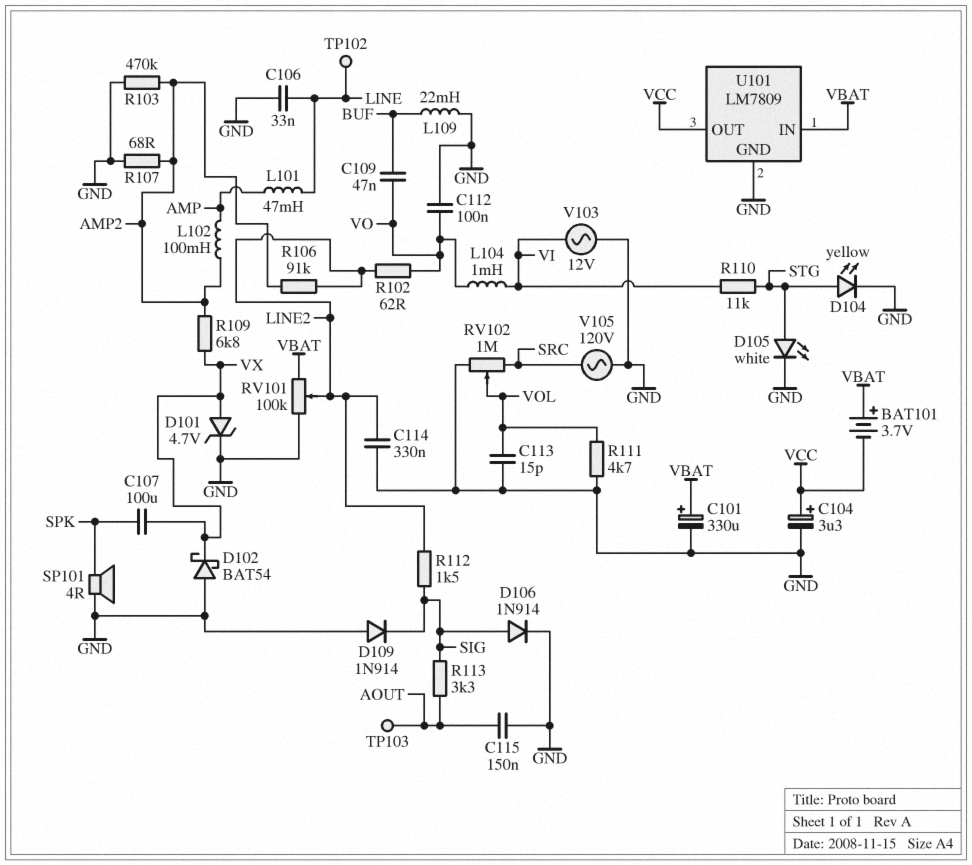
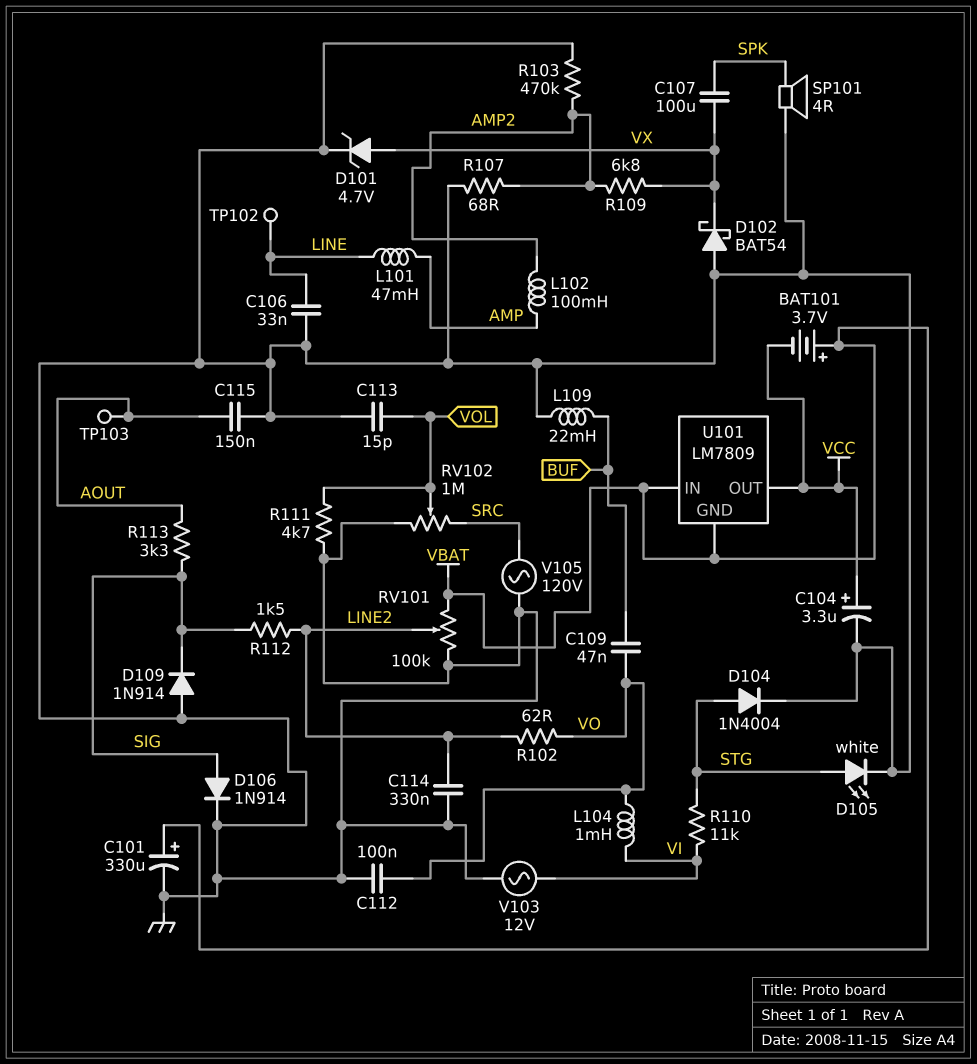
D104: LED yellow (A STG, K GND) -> diode 1N4004 (A STG, K GND)
R106: 91k (AMP2, LINE2) -> none
U101 pin GND: GND -> VBAT

